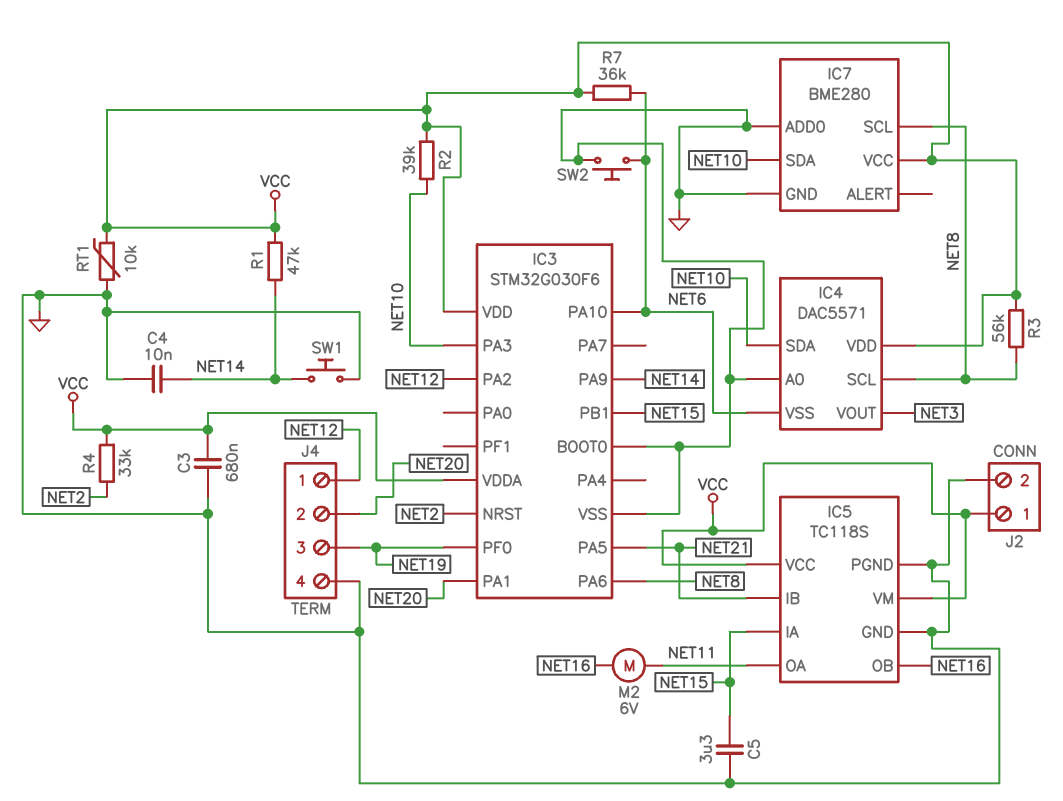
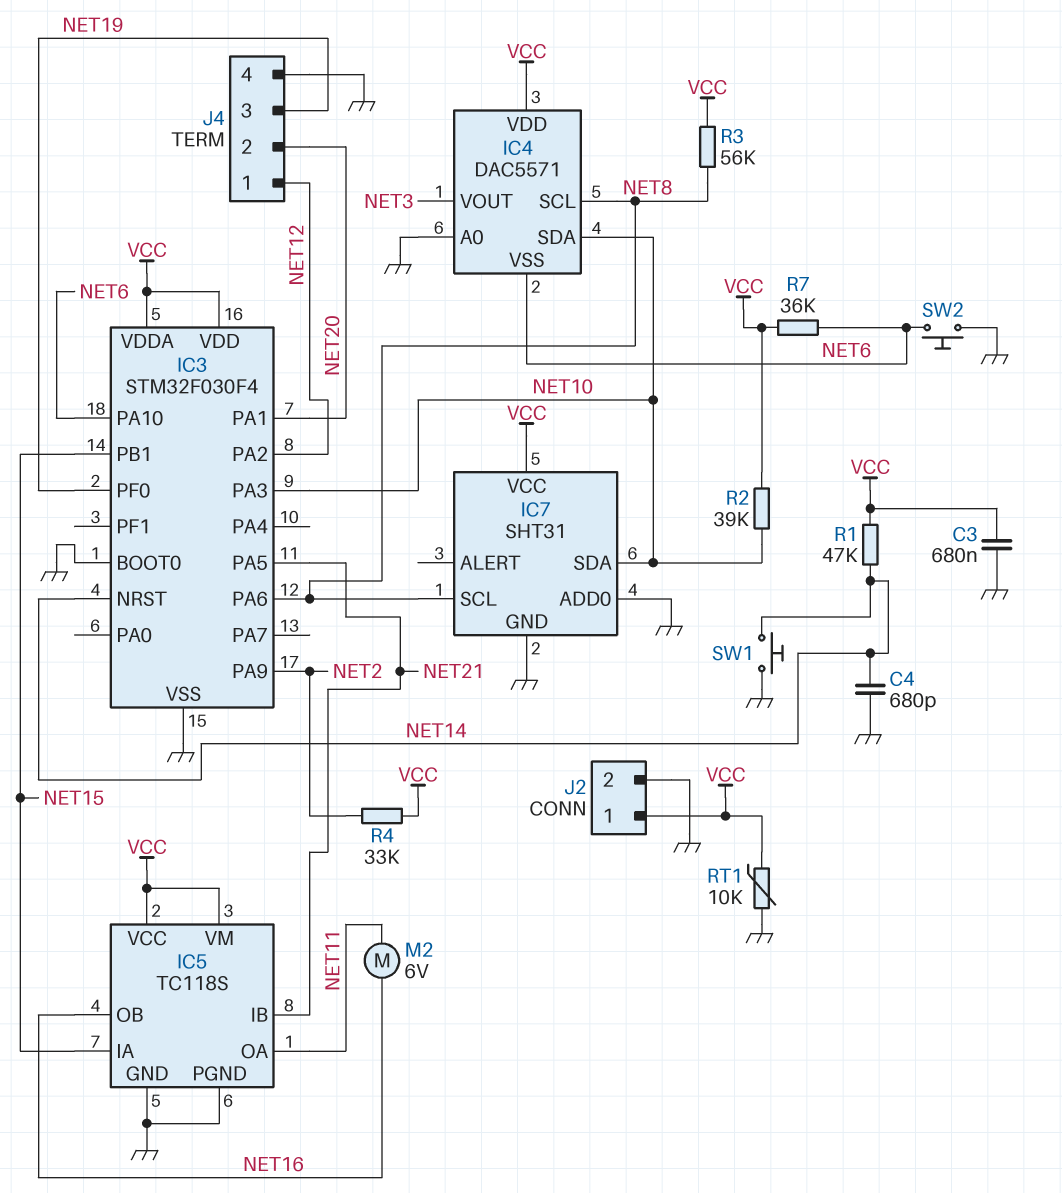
C4: 10nF (GND, NET14) -> 680pF (GND, NET14)
C5: 3.3uF (GND, NET15) -> none
IC3: STM32G030F6 -> STM32F030F4
IC3 pin NRST: NET2 -> NET14
IC3 pin PA9: NET14 -> NET2
IC7: BME280 -> SHT31

